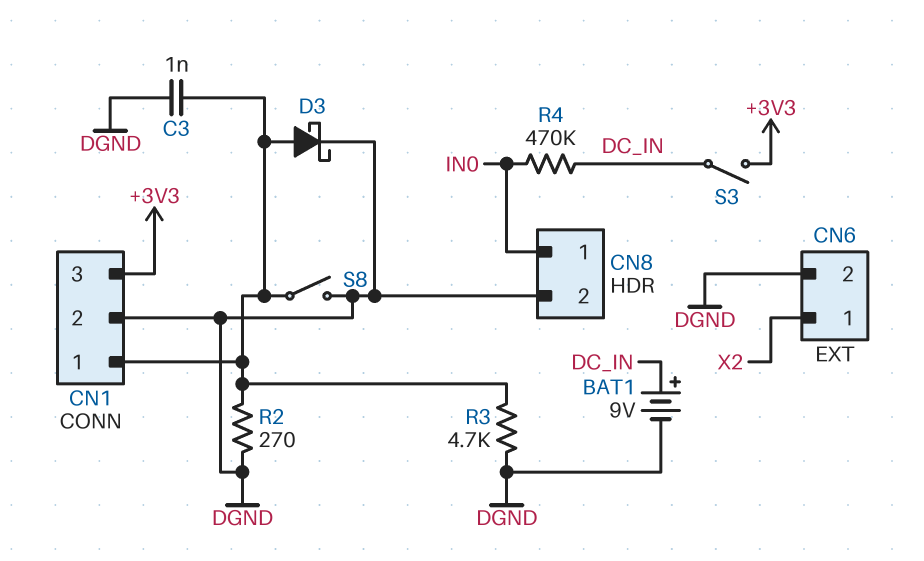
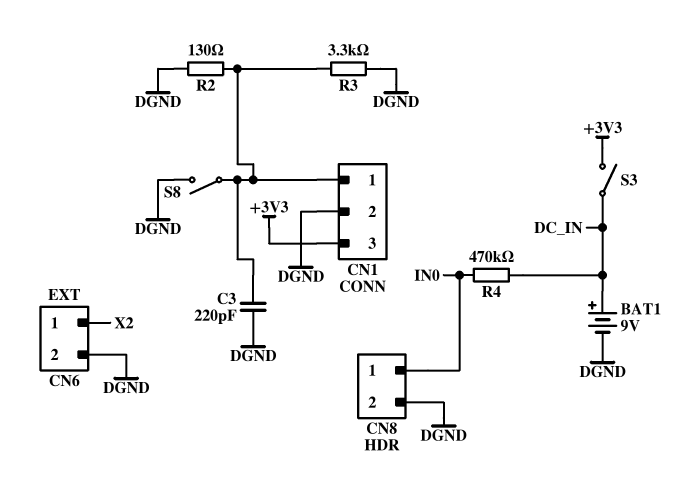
C3: 1nF (CN1/1, DGND) -> 220pF (CN1/1, DGND)
D3: schottky (A CN1/1, K DGND) -> none
R2: 270 (CN1/1, DGND) -> 130 (CN1/1, DGND)
R3: 4.7k (CN1/1, DGND) -> 3.3k (CN1/1, DGND)

